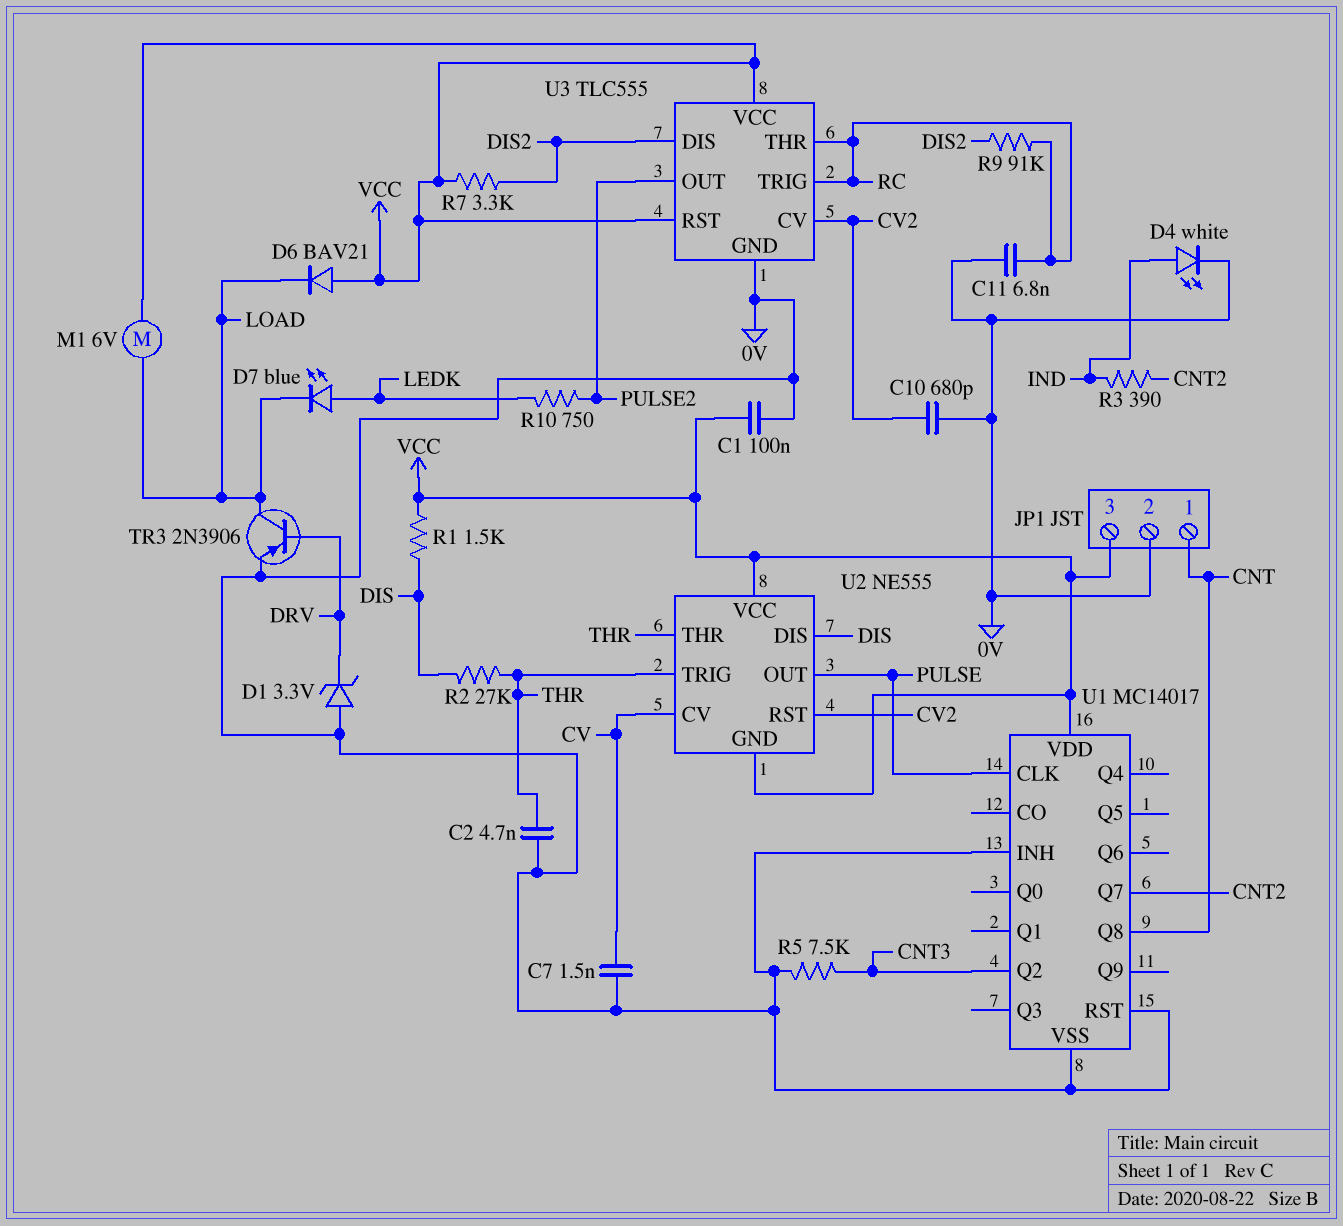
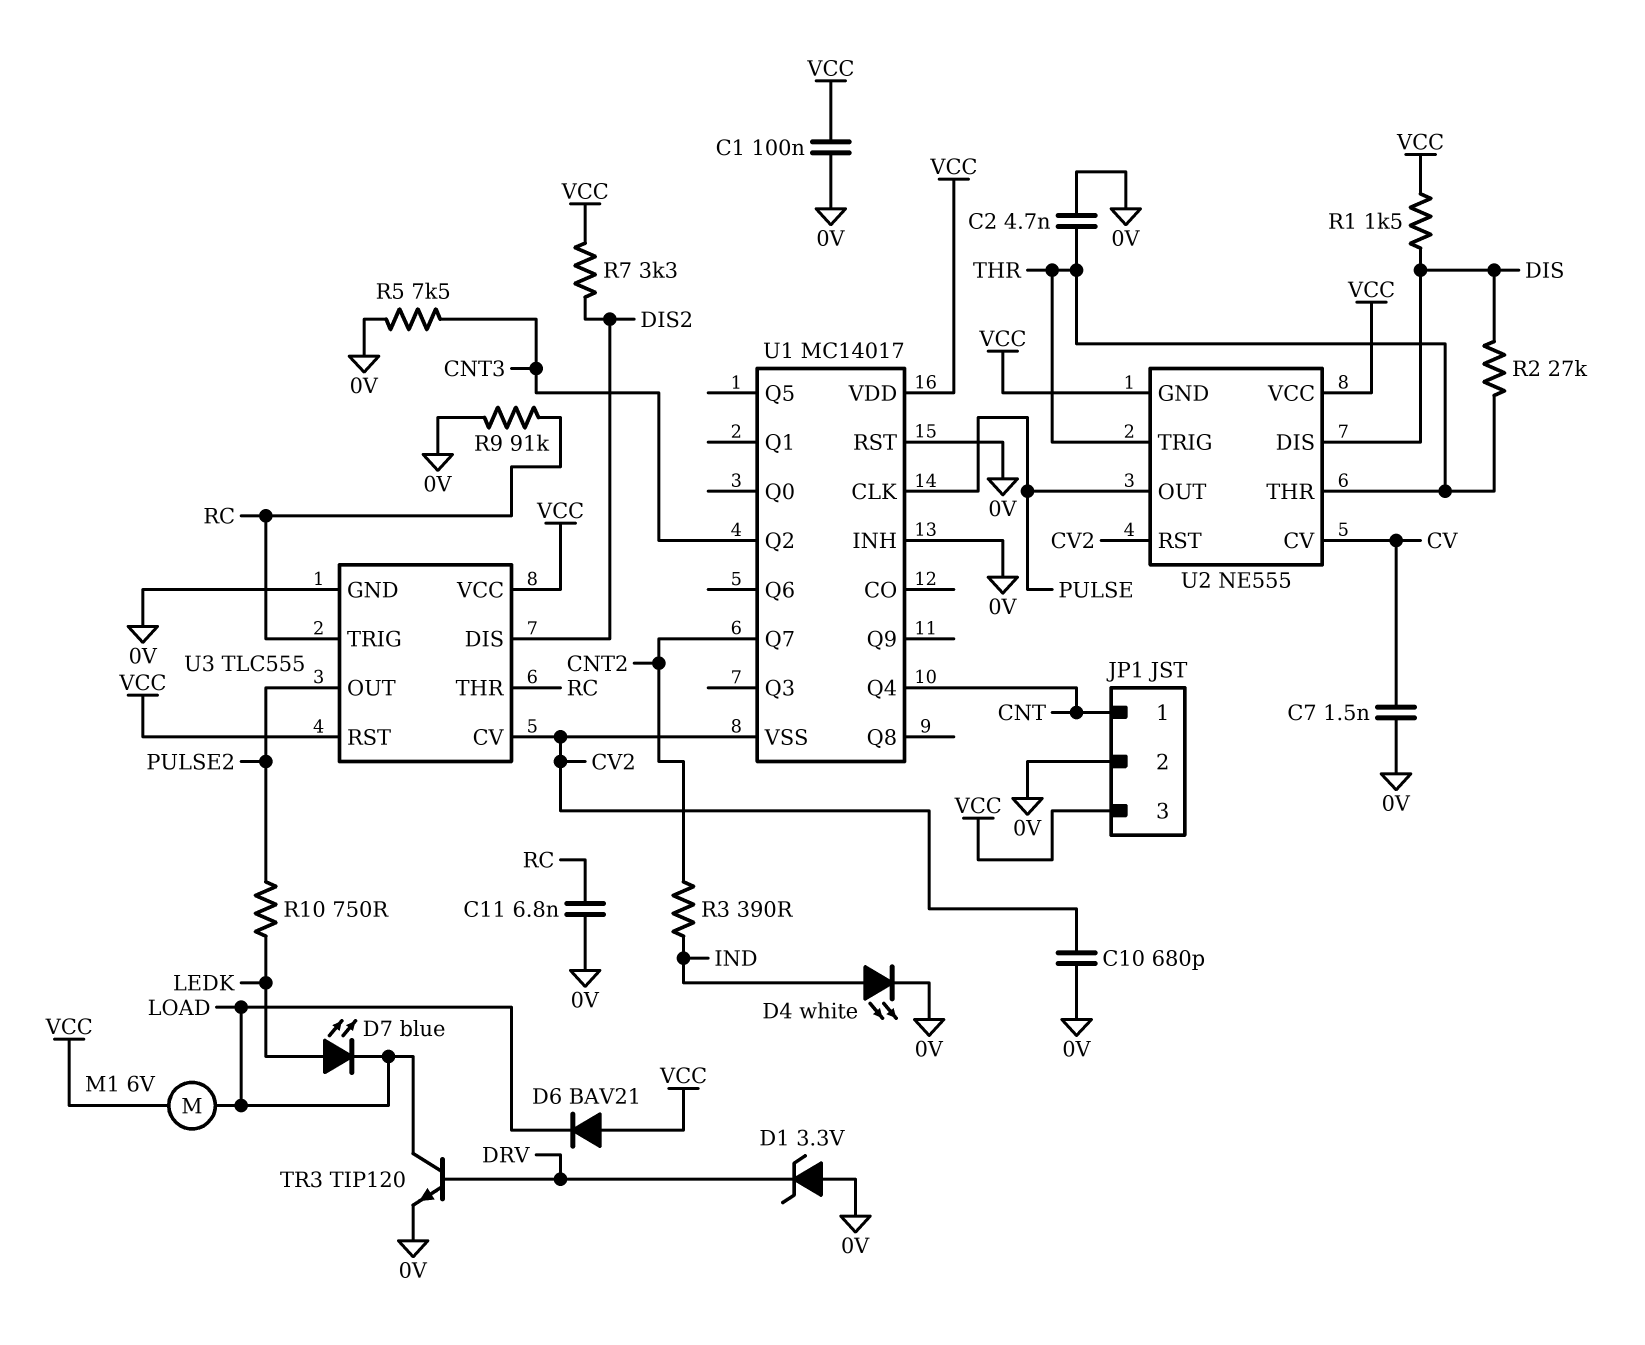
R9: 91k (DIS2, RC) -> 91k (0V, RC)
TR3: PNP 2N3906 (B DRV, C LOAD, E 0V) -> NPN TIP120 (B DRV, C LOAD, E 0V)
U1 pin Q4: none -> CNT
U1 pin Q8: CNT -> none
U1 pin VSS: 0V -> CV2

